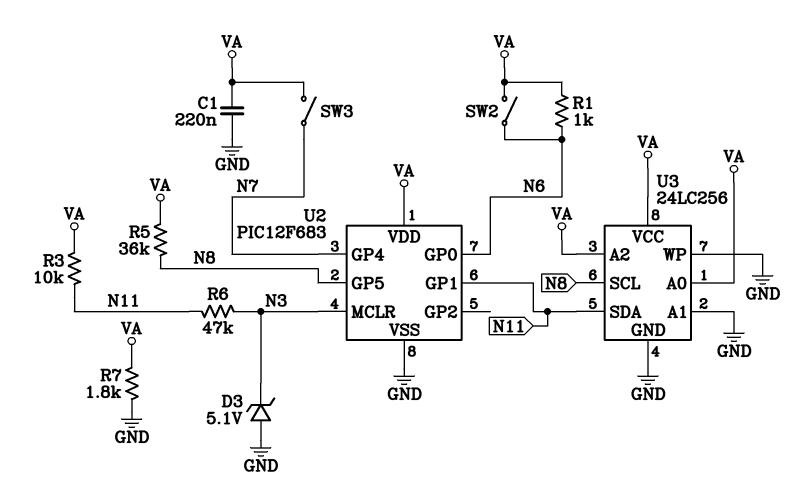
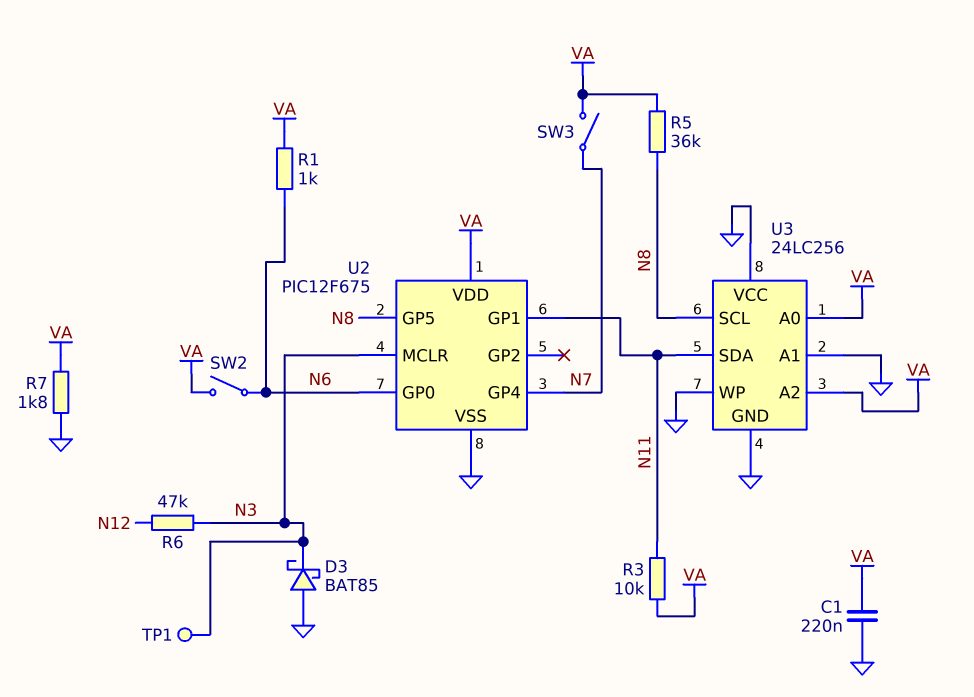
D3: zener 5.1V (A GND, K N3) -> schottky BAT85 (A GND, K N3)
R6: 47k (N3, N11) -> 47k (N3, N12)
TP1: none -> test point (N3)
U2: PIC12F683 -> PIC12F675
U3 pin VCC: VA -> GND

